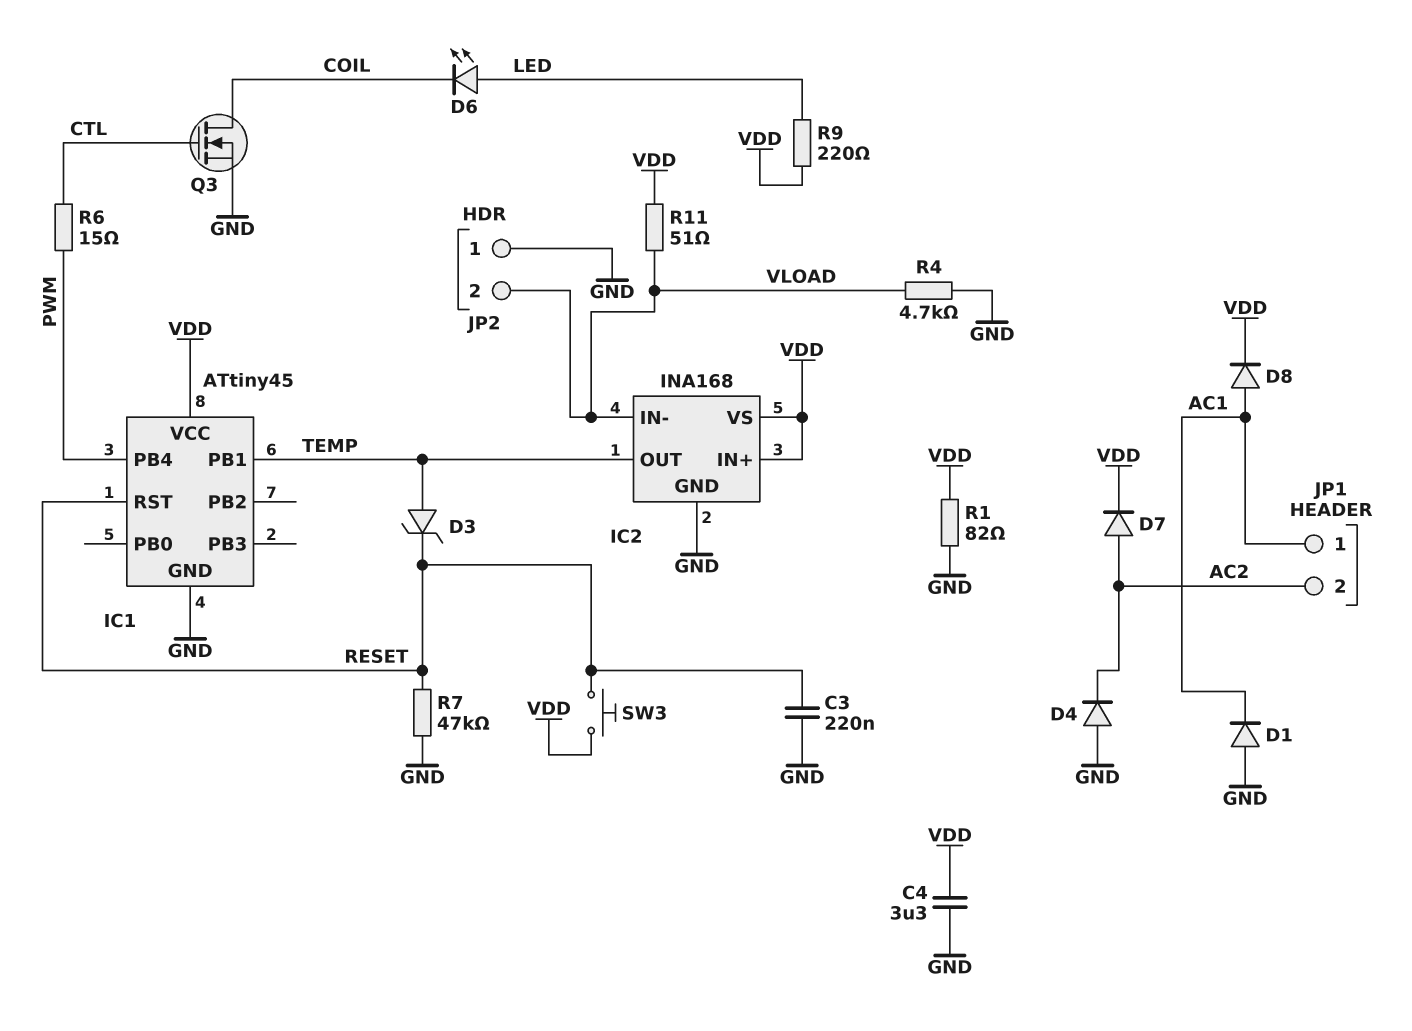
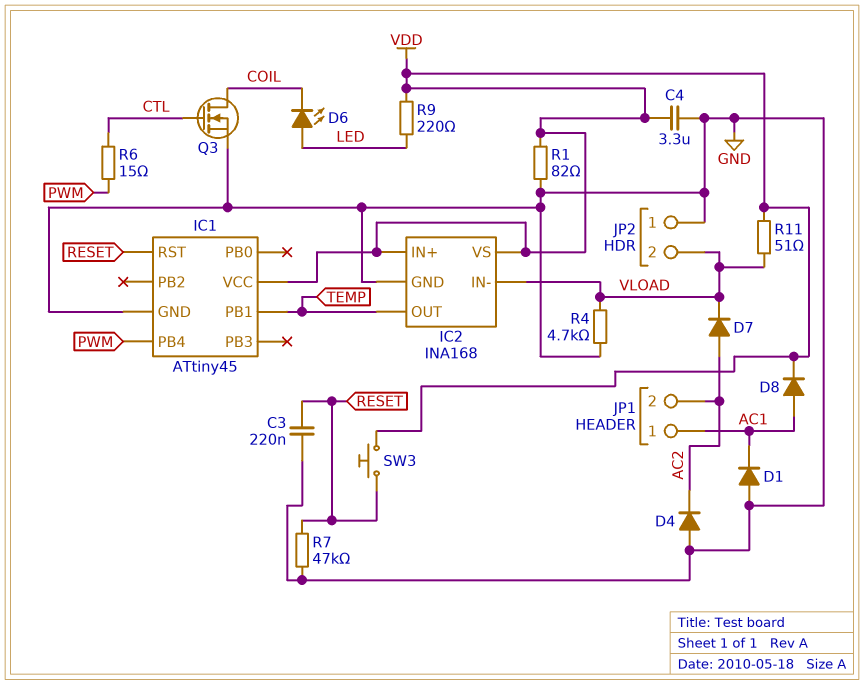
D3: zener (A TEMP, K RESET) -> none
D7: diode (A AC2, K VDD) -> diode (A AC2, K VLOAD)

